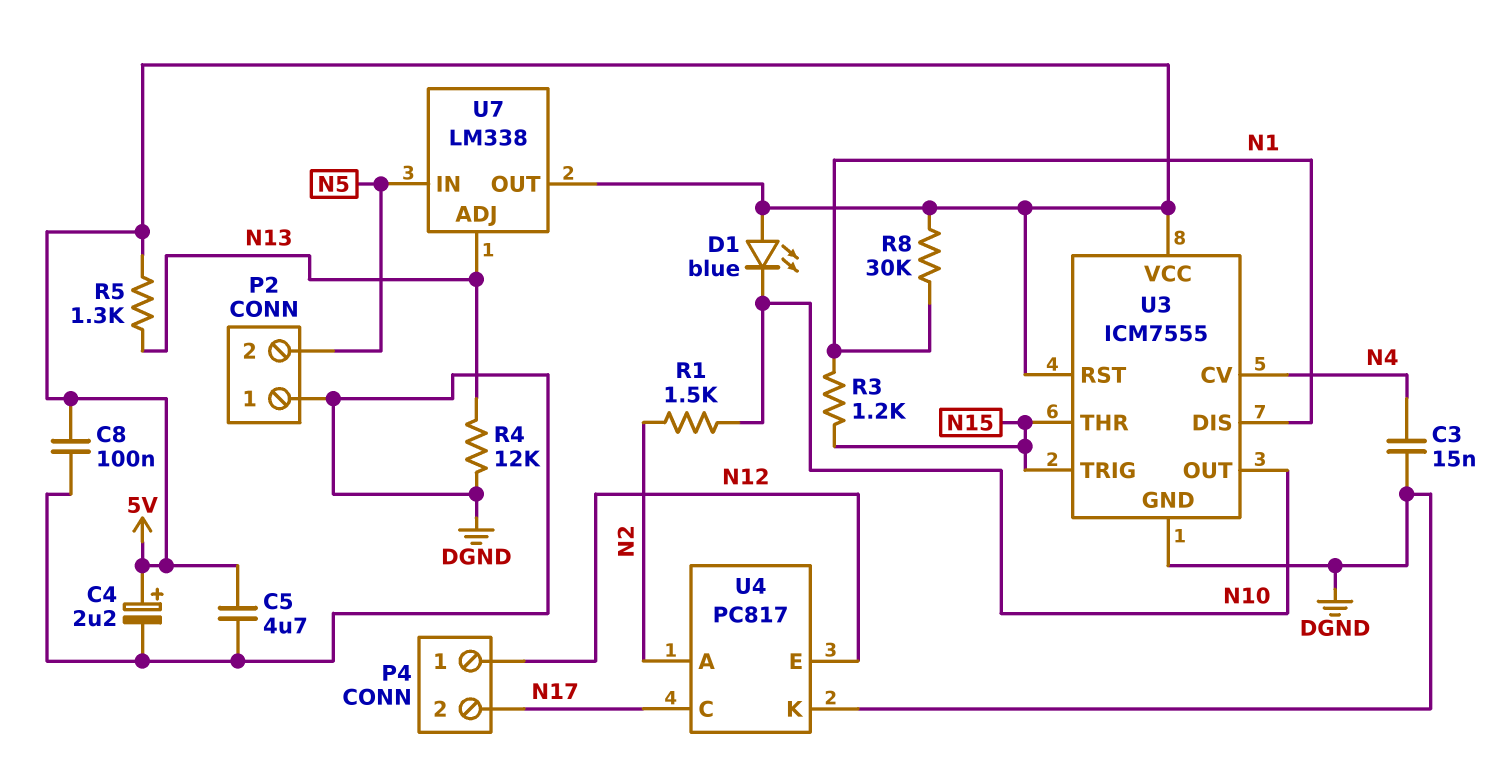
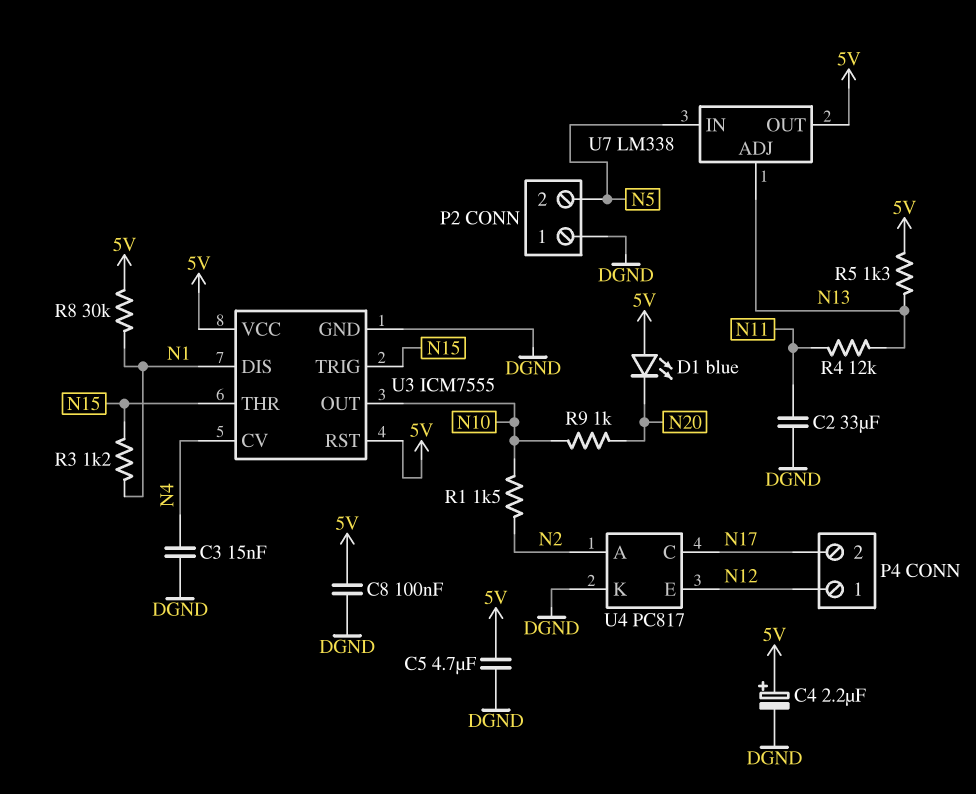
C2: none -> 33uF (DGND, N11)
D1: LED blue (A 5V, K N10) -> LED blue (A 5V, K N20)
R4: 12k (DGND, N13) -> 12k (N11, N13)
R9: none -> 1k (N10, N20)

